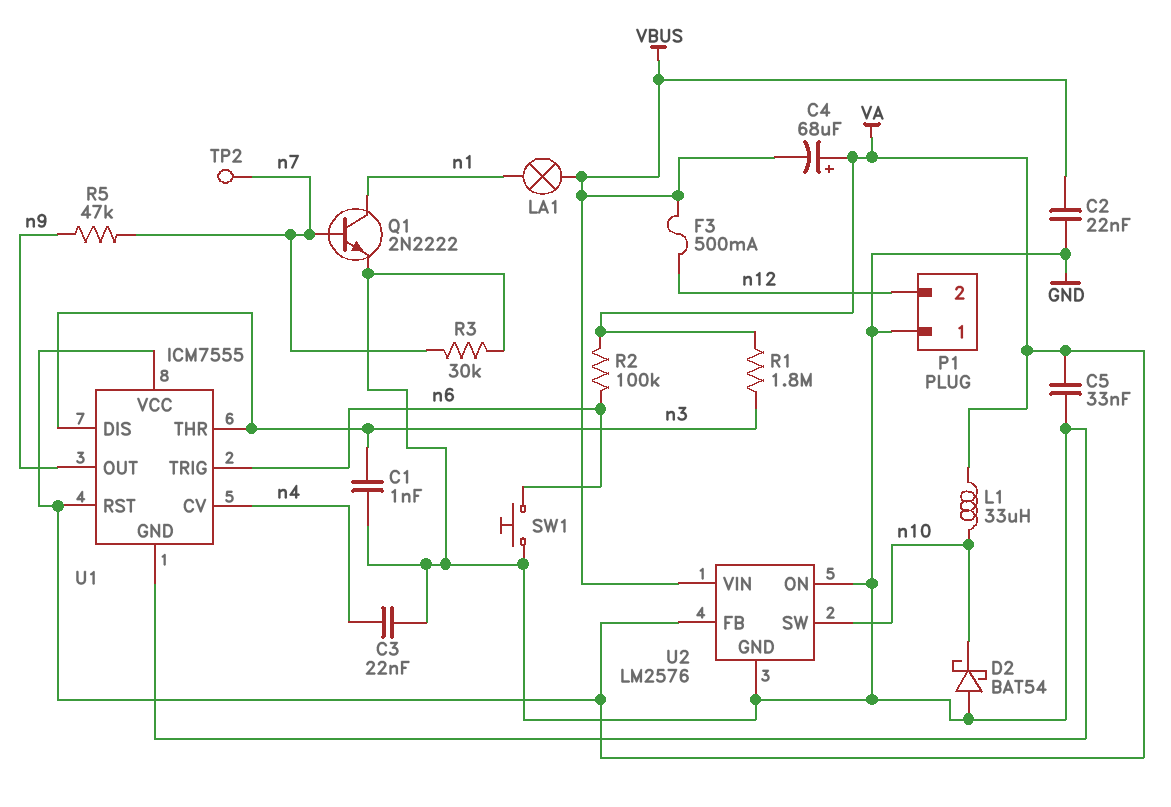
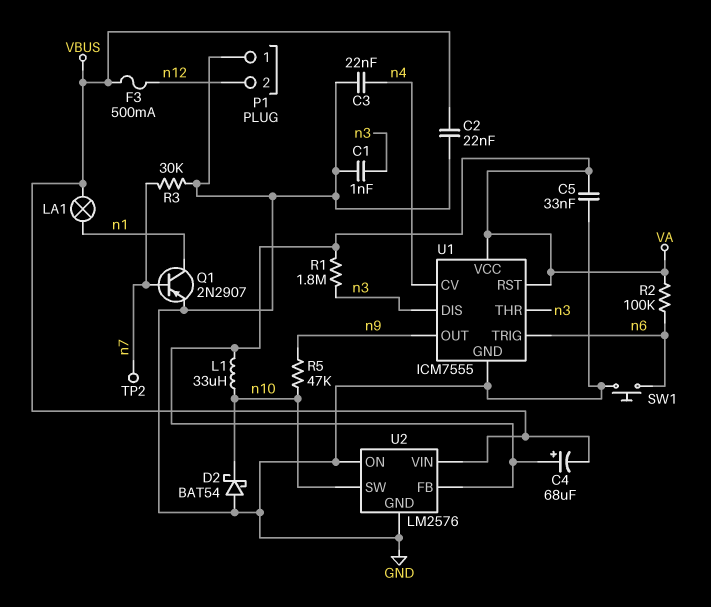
Q1: NPN 2N2222 (B n7, C n1, E GND) -> PNP 2N2907 (B n7, C n1, E GND)
R5: 47k (n7, n9) -> 47k (n9, n10)

